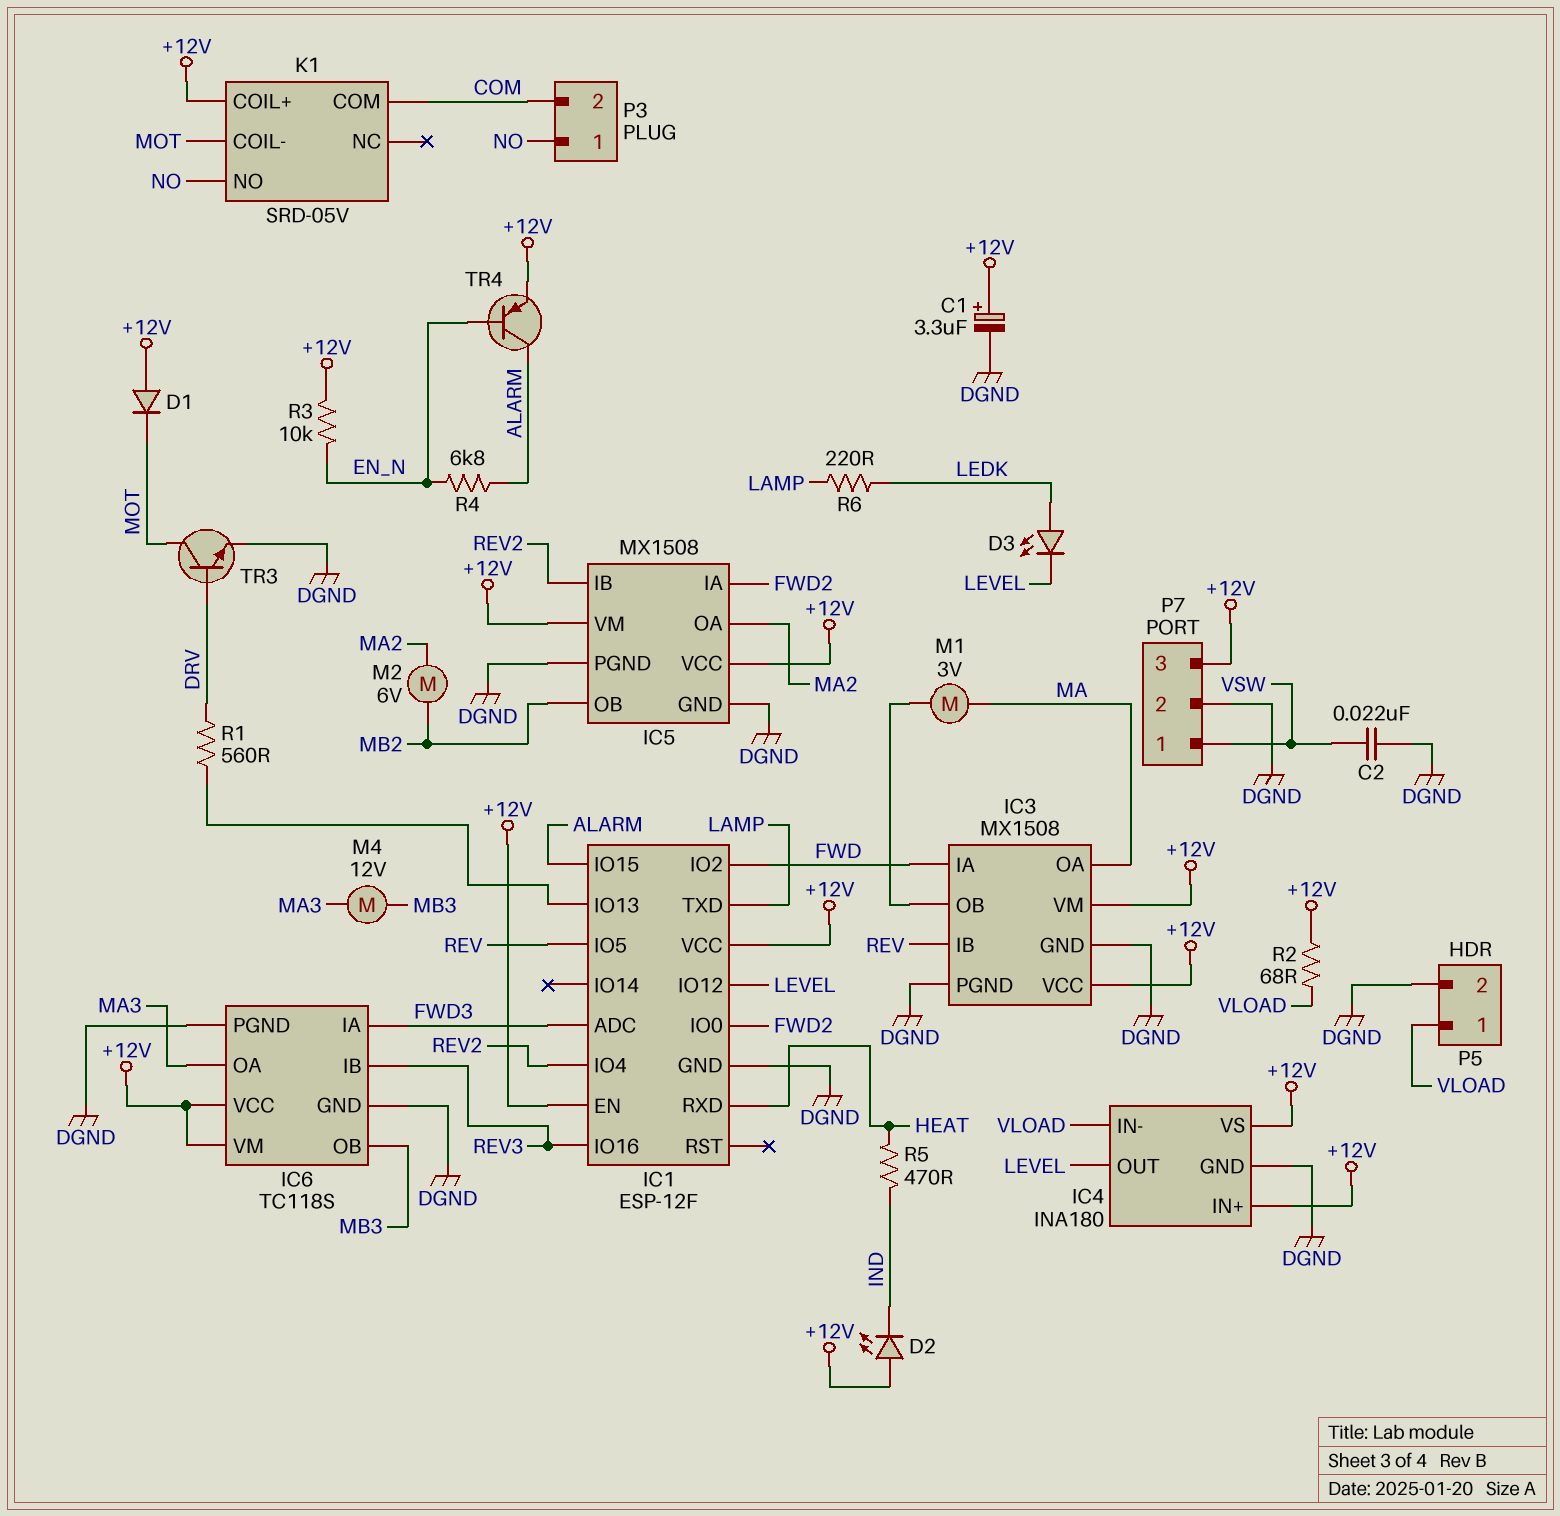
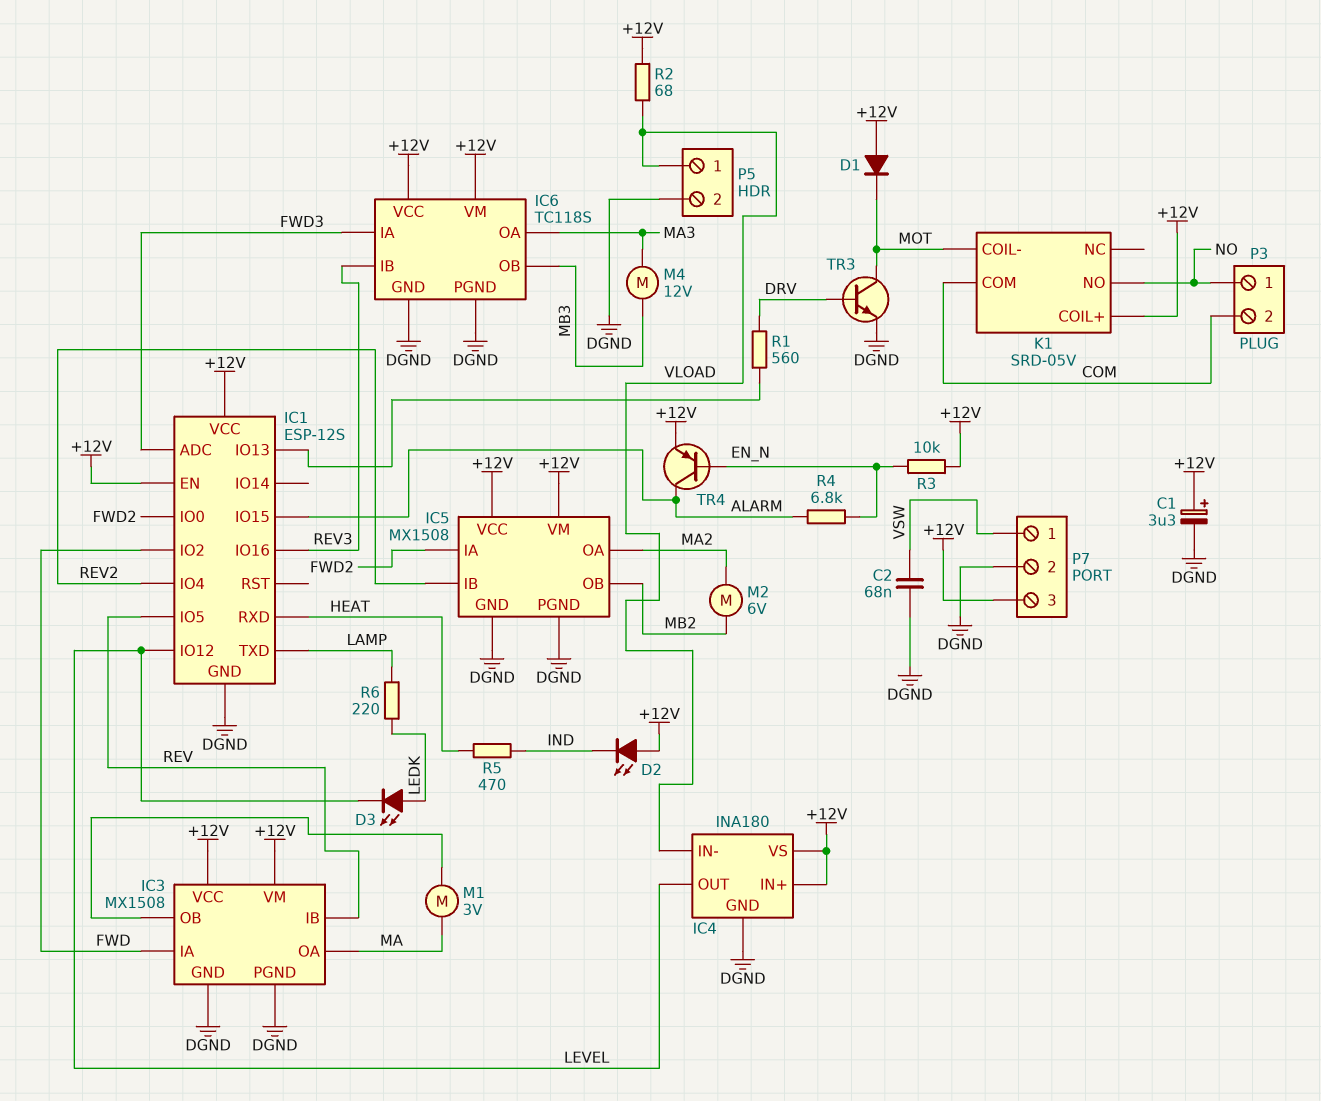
C2: 22nF (DGND, VSW) -> 68nF (DGND, VSW)
IC1: ESP-12F -> ESP-12S

